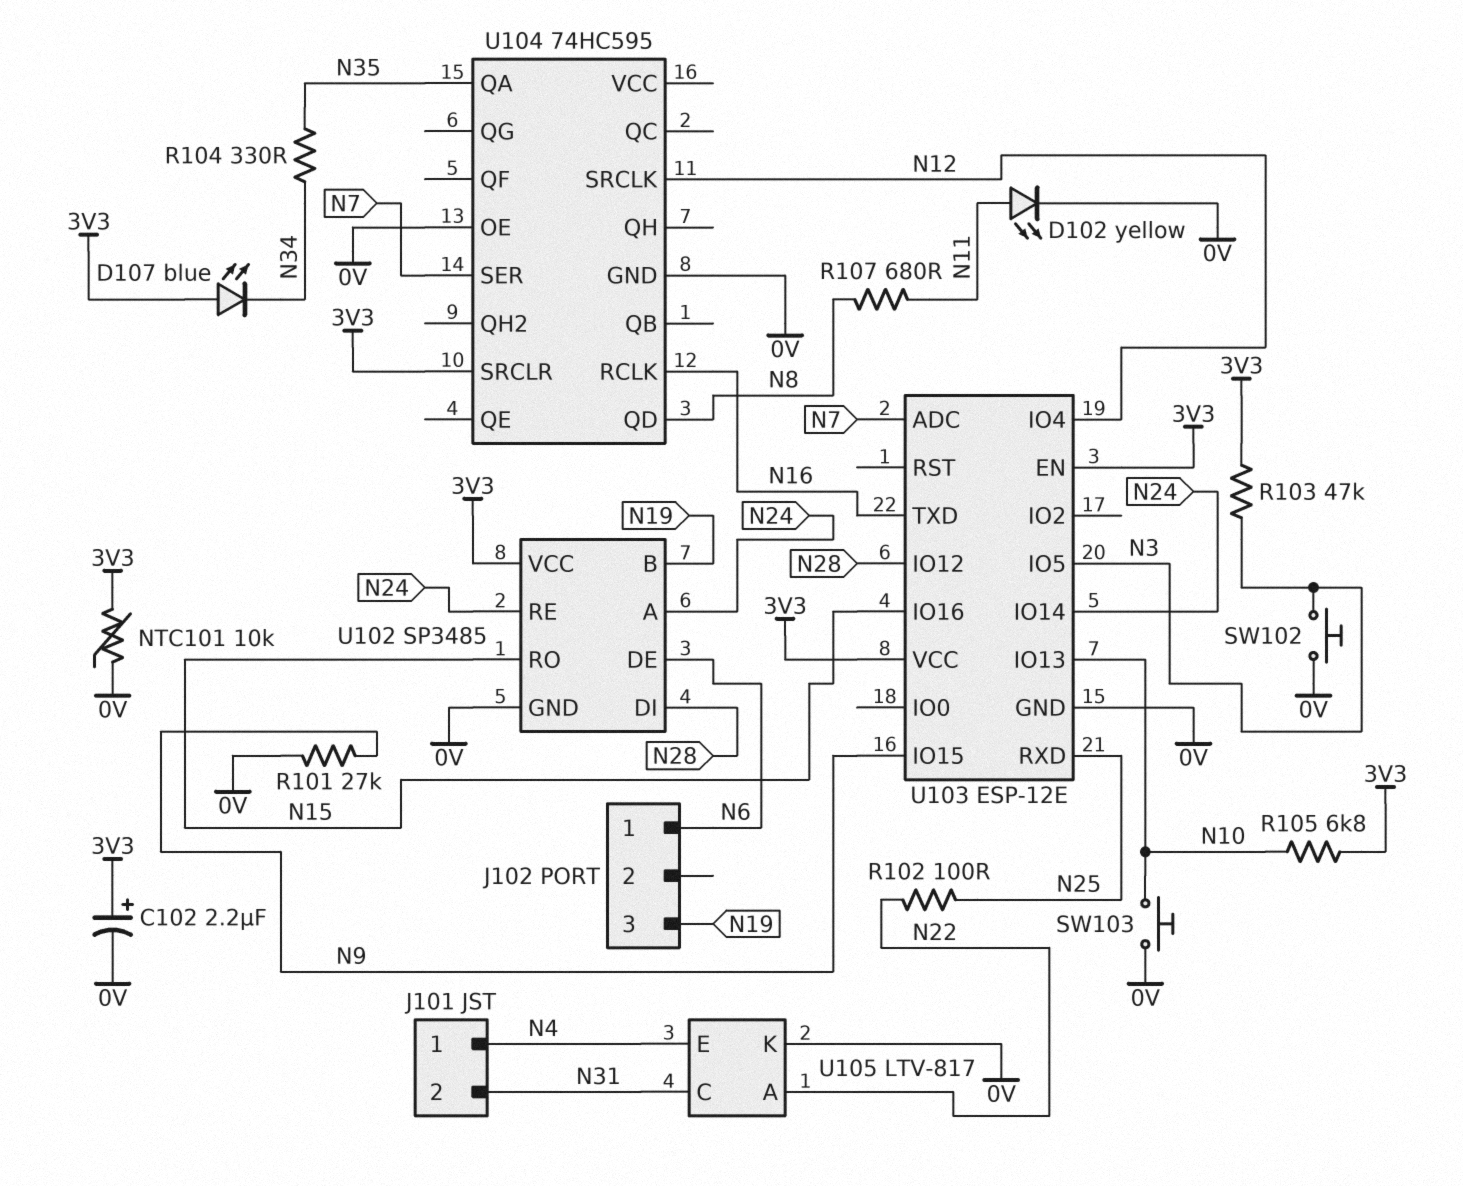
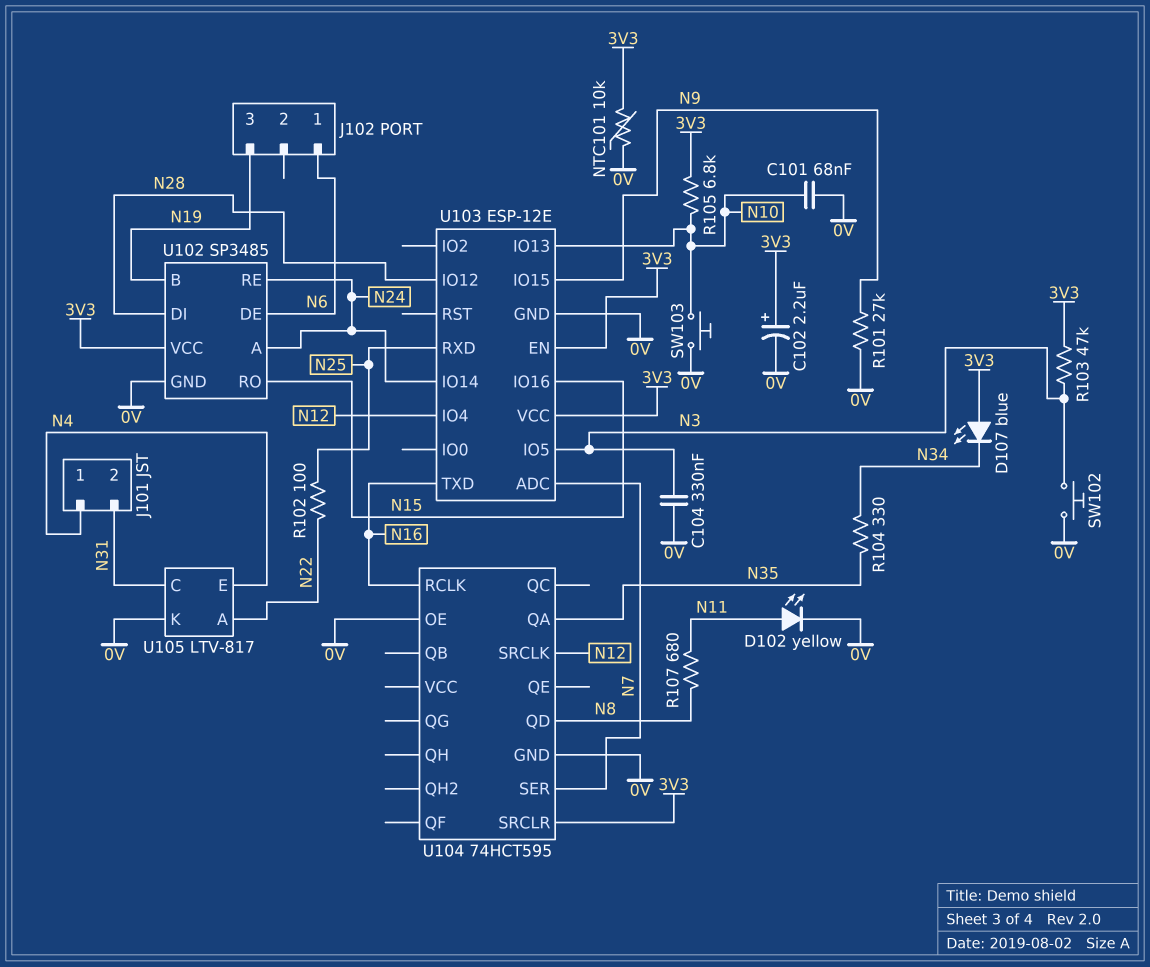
C101: none -> 68nF (0V, N10)
C104: none -> 330nF (0V, N3)
U104: 74HC595 -> 74HCT595

